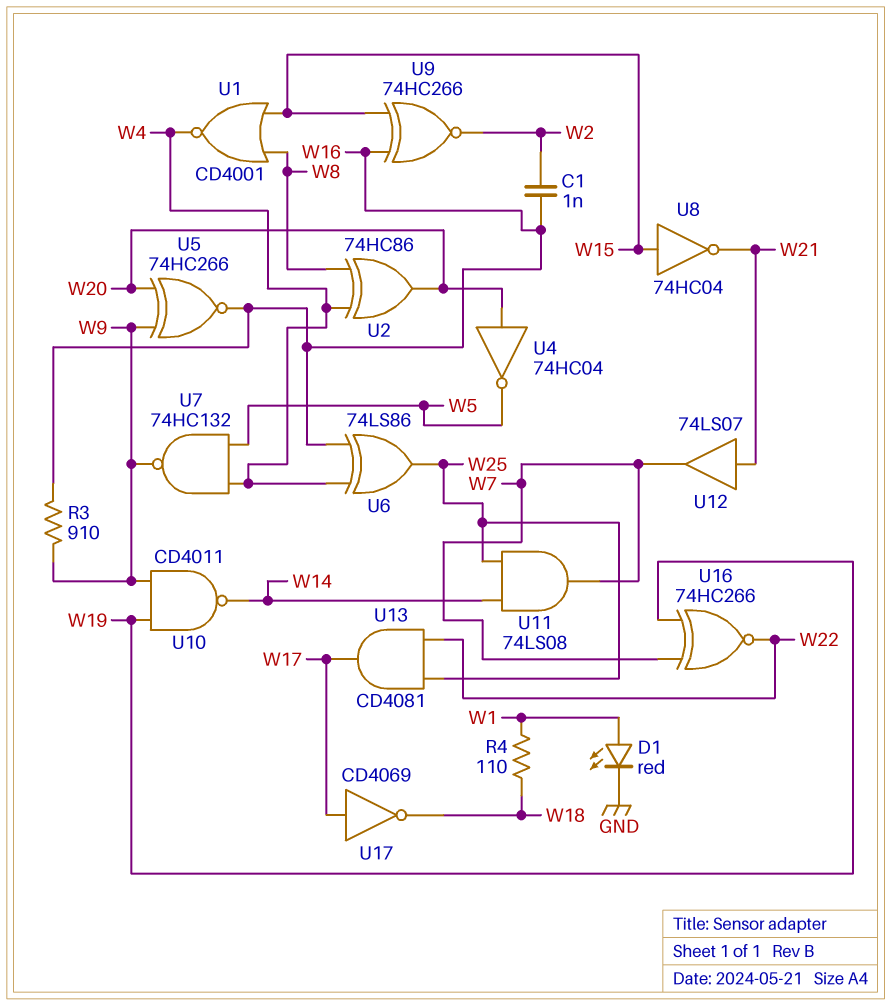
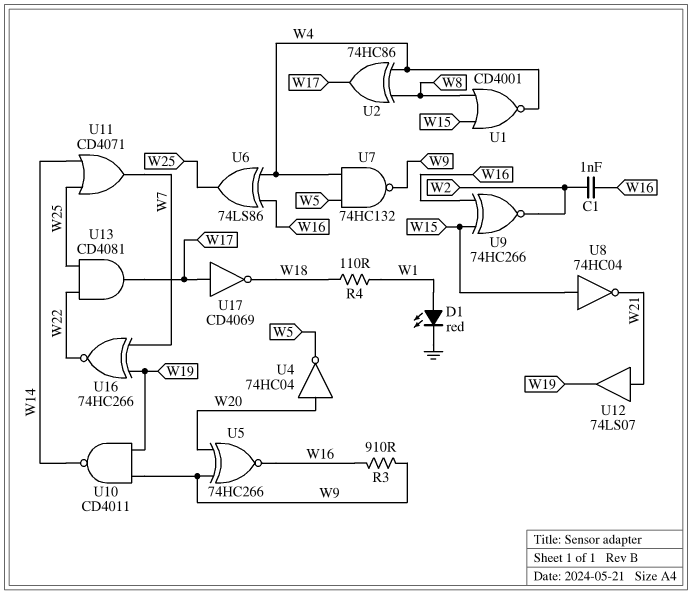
U2: XOR 74HC86 (in W4, in W8, out W20) -> XOR 74HC86 (in W4, in W8, out W17)
U11: AND 74LS08 (in W14, in W25, out W7) -> OR CD4071 (in W14, in W25, out W7)
U12: buffer 74LS07 (in W21, out W7) -> buffer 74LS07 (in W21, out W19)

